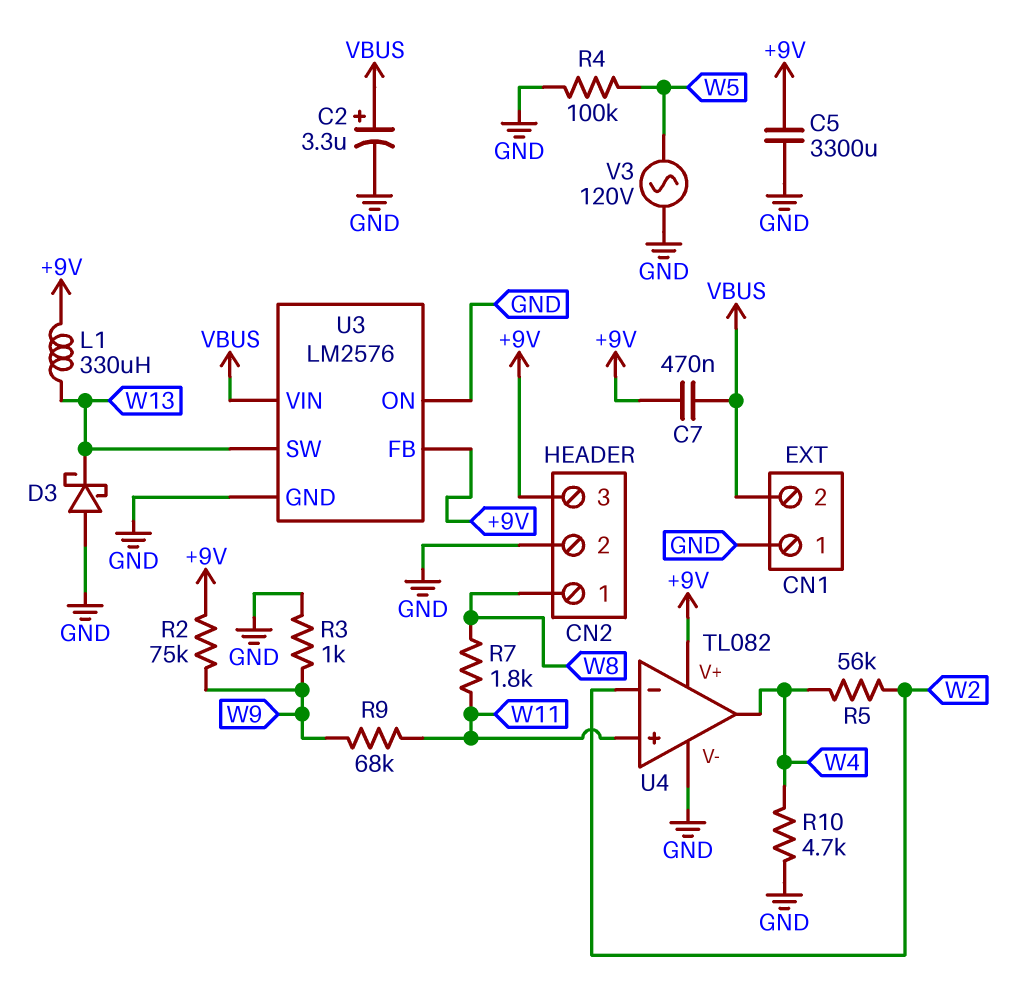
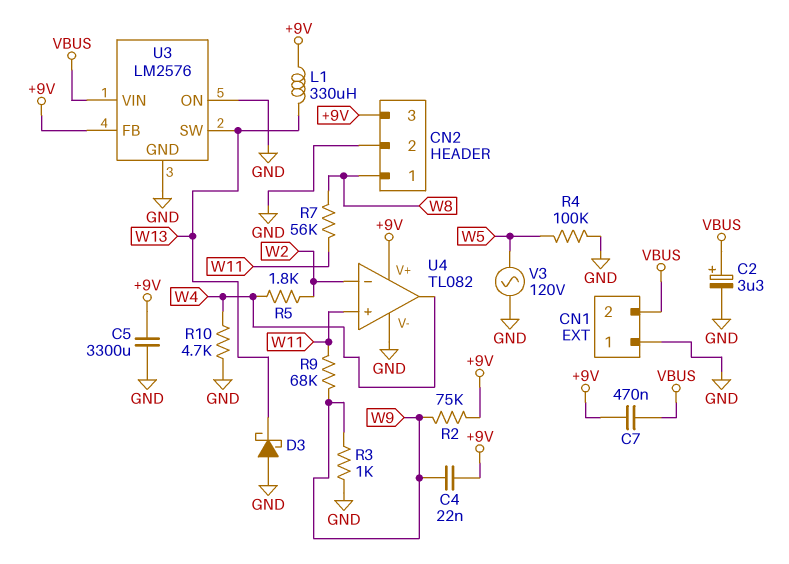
C4: none -> 22nF (+9V, W9)
R5: 56k (W2, W4) -> 1.8k (W2, W4)
R7: 1.8k (W8, W11) -> 56k (W8, W11)

